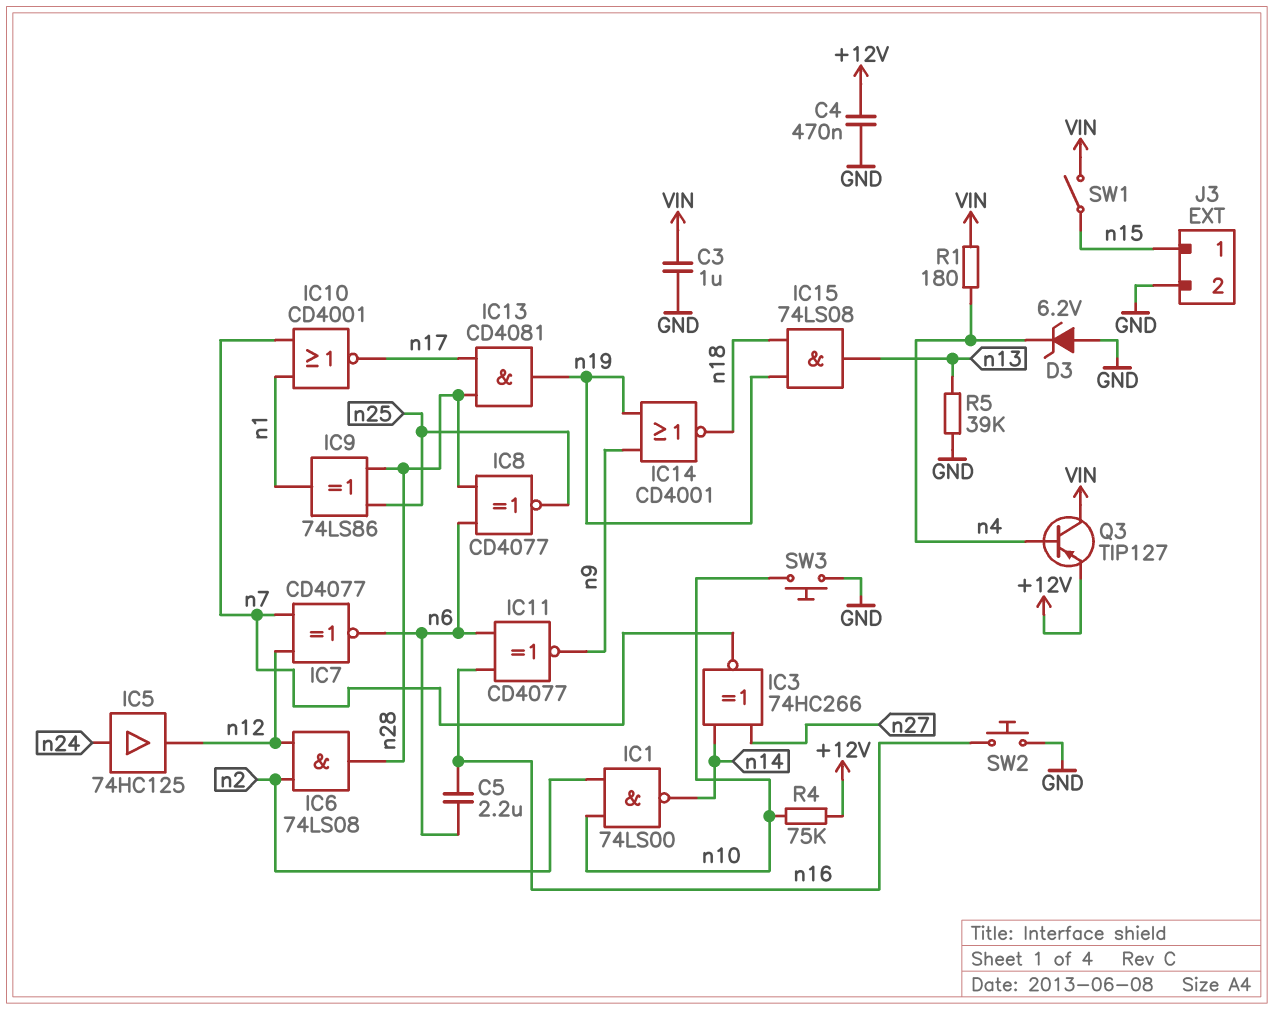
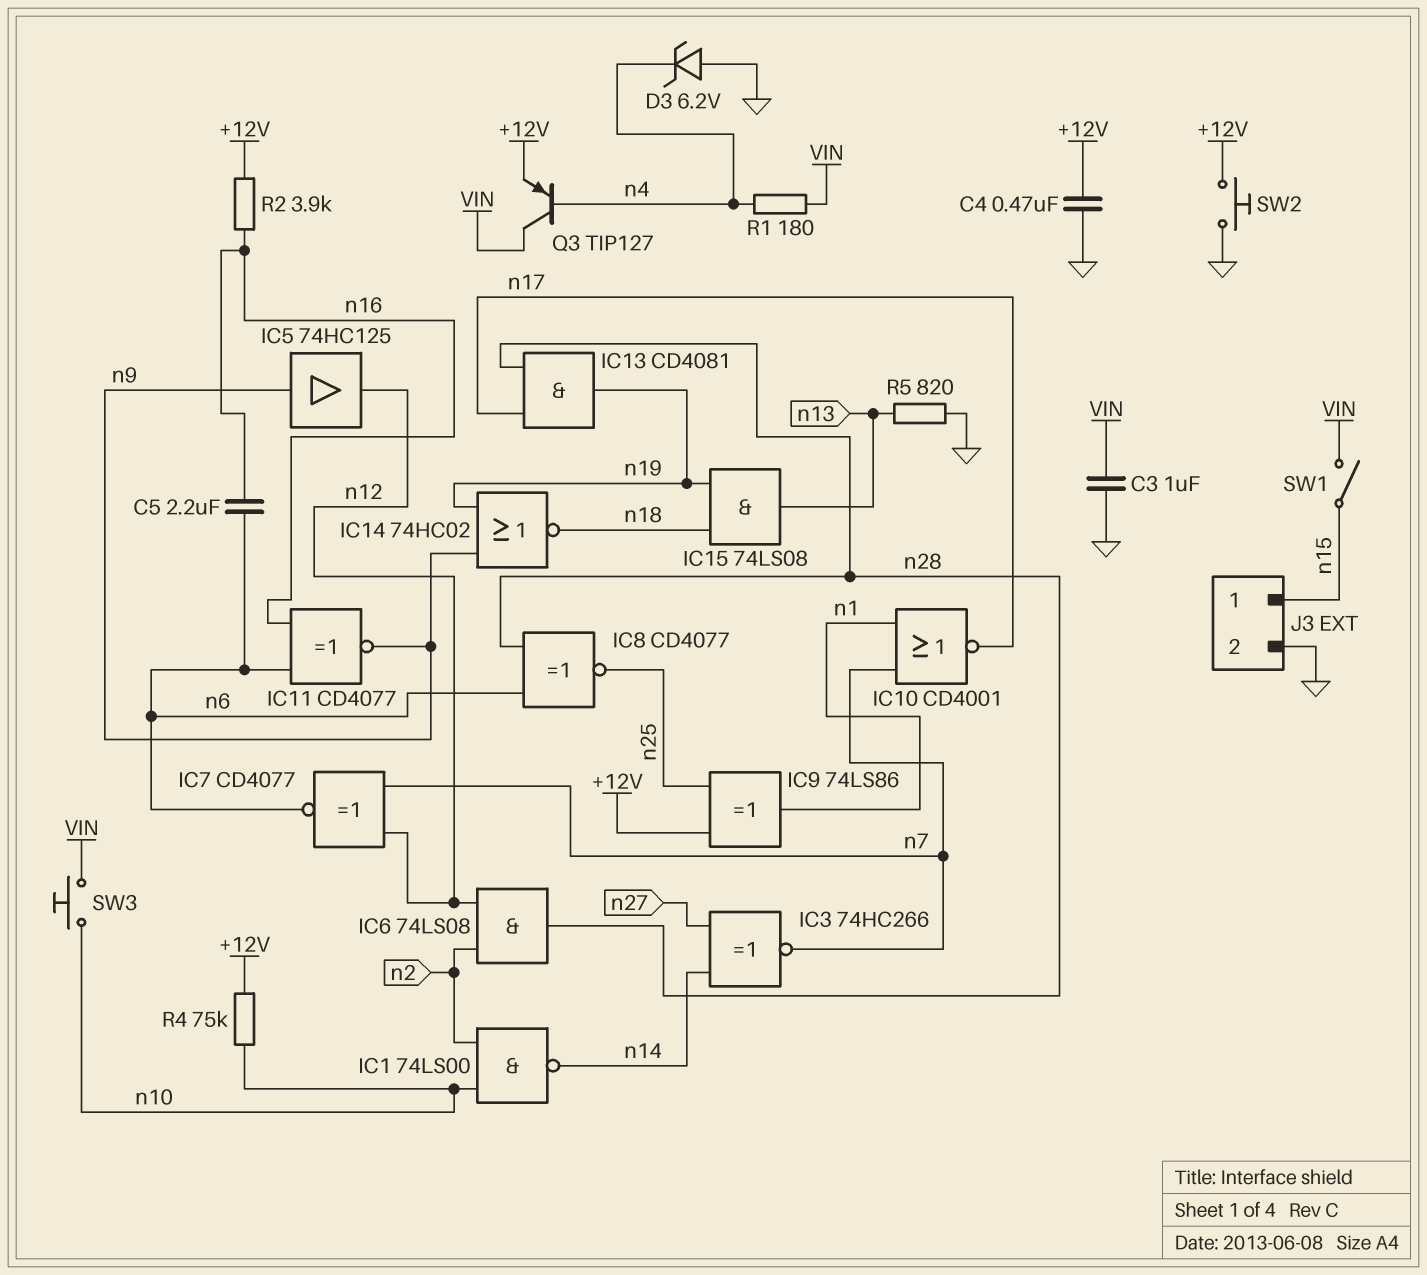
IC5: buffer 74HC125 (in n24, out n12) -> buffer 74HC125 (in n9, out n12)
IC9: XOR 74LS86 (in n25, in n28, out n1) -> XOR 74LS86 (in +12V, in n25, out n1)
IC14: NOR CD4001 (in n9, in n19, out n18) -> NOR 74HC02 (in n9, in n19, out n18)
R2: none -> 3.9k (+12V, n16)
R5: 39k (GND, n13) -> 820 (GND, n13)
SW2: button (GND, n16) -> button (+12V, GND)
SW3: button (GND, n10) -> button (VIN, n10)

